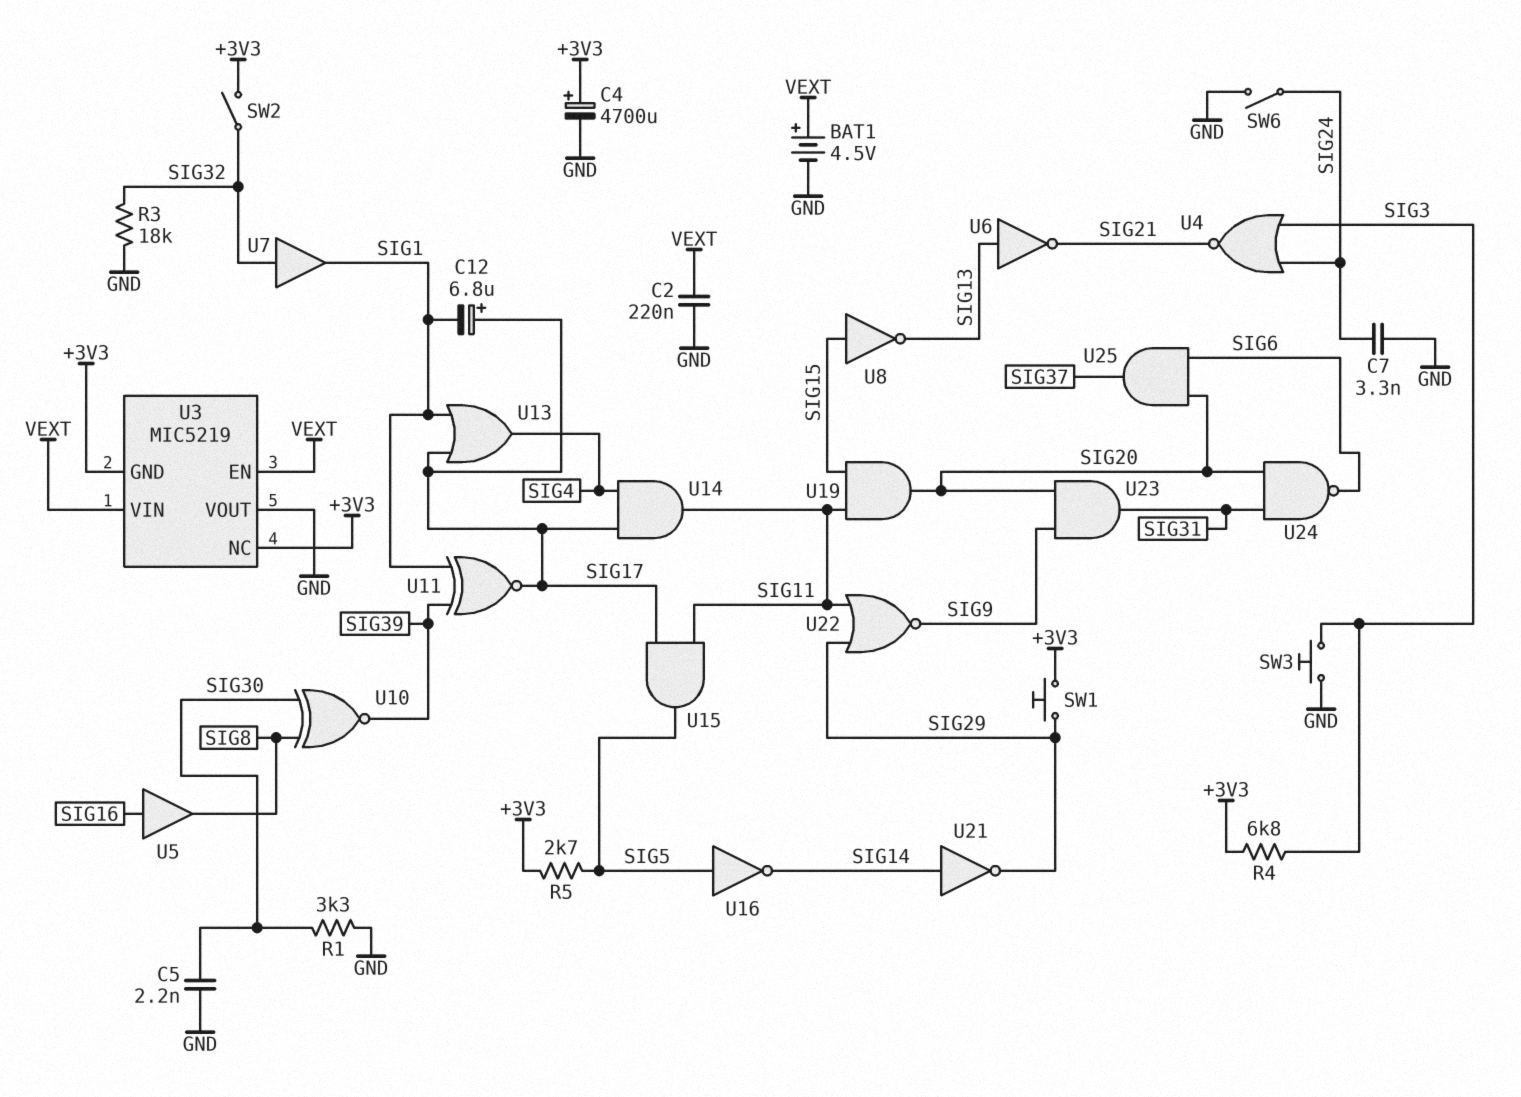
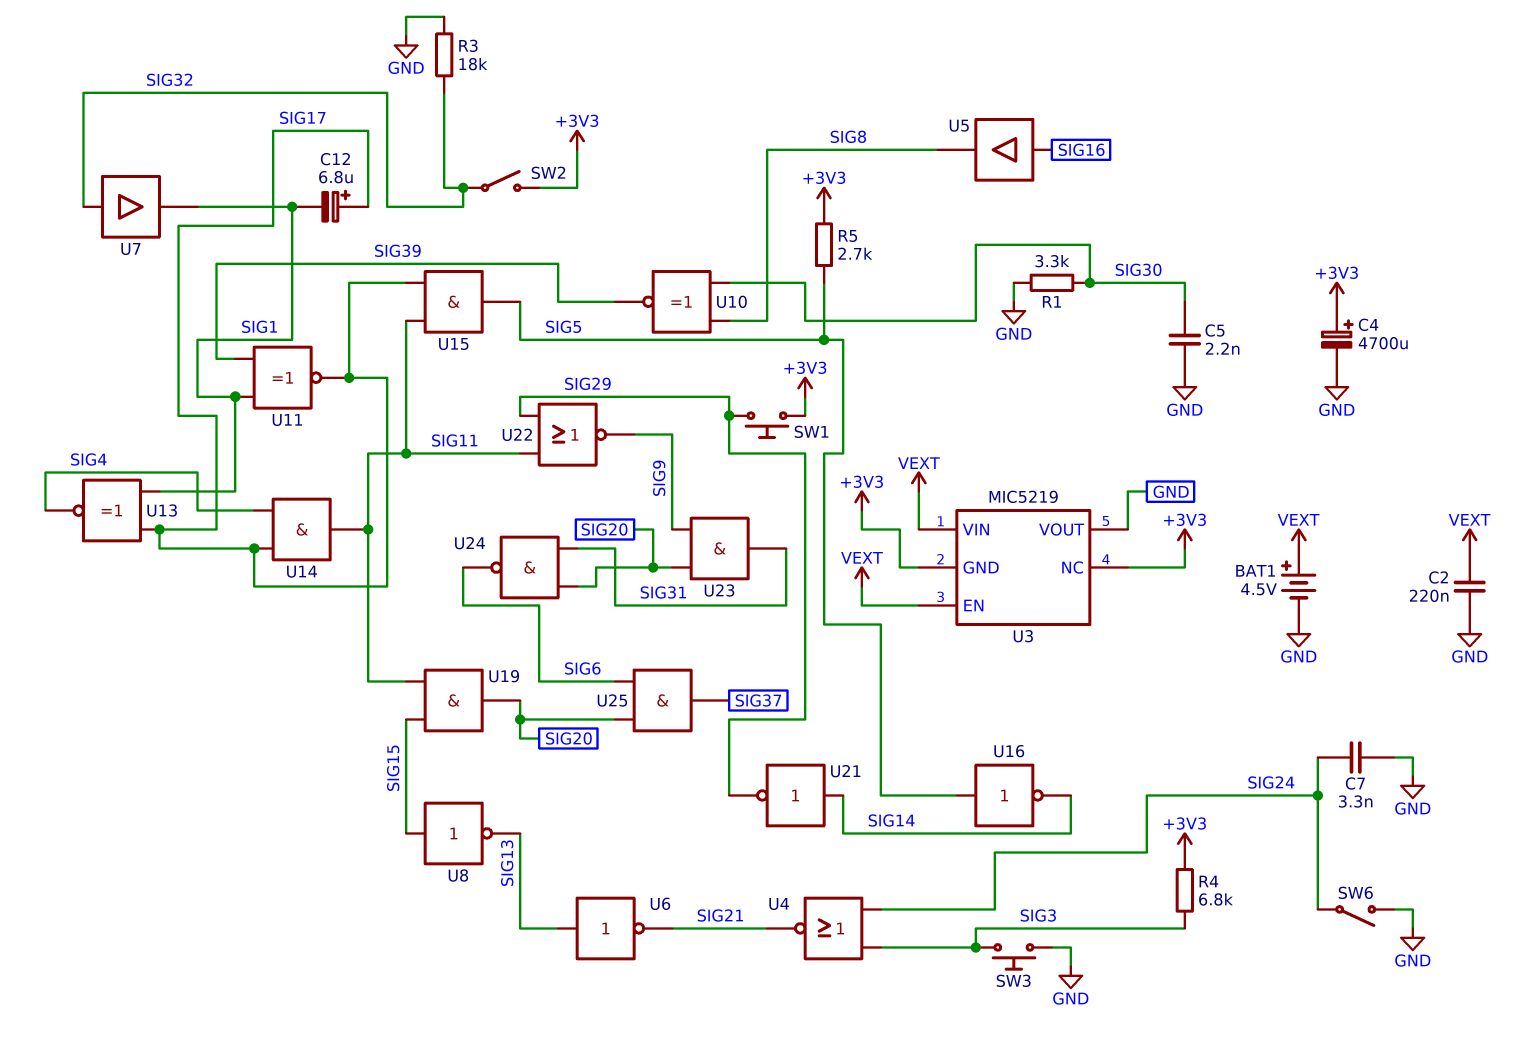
U13: OR (in SIG1, in SIG17, out SIG4) -> XNOR (in SIG1, in SIG17, out SIG4)

